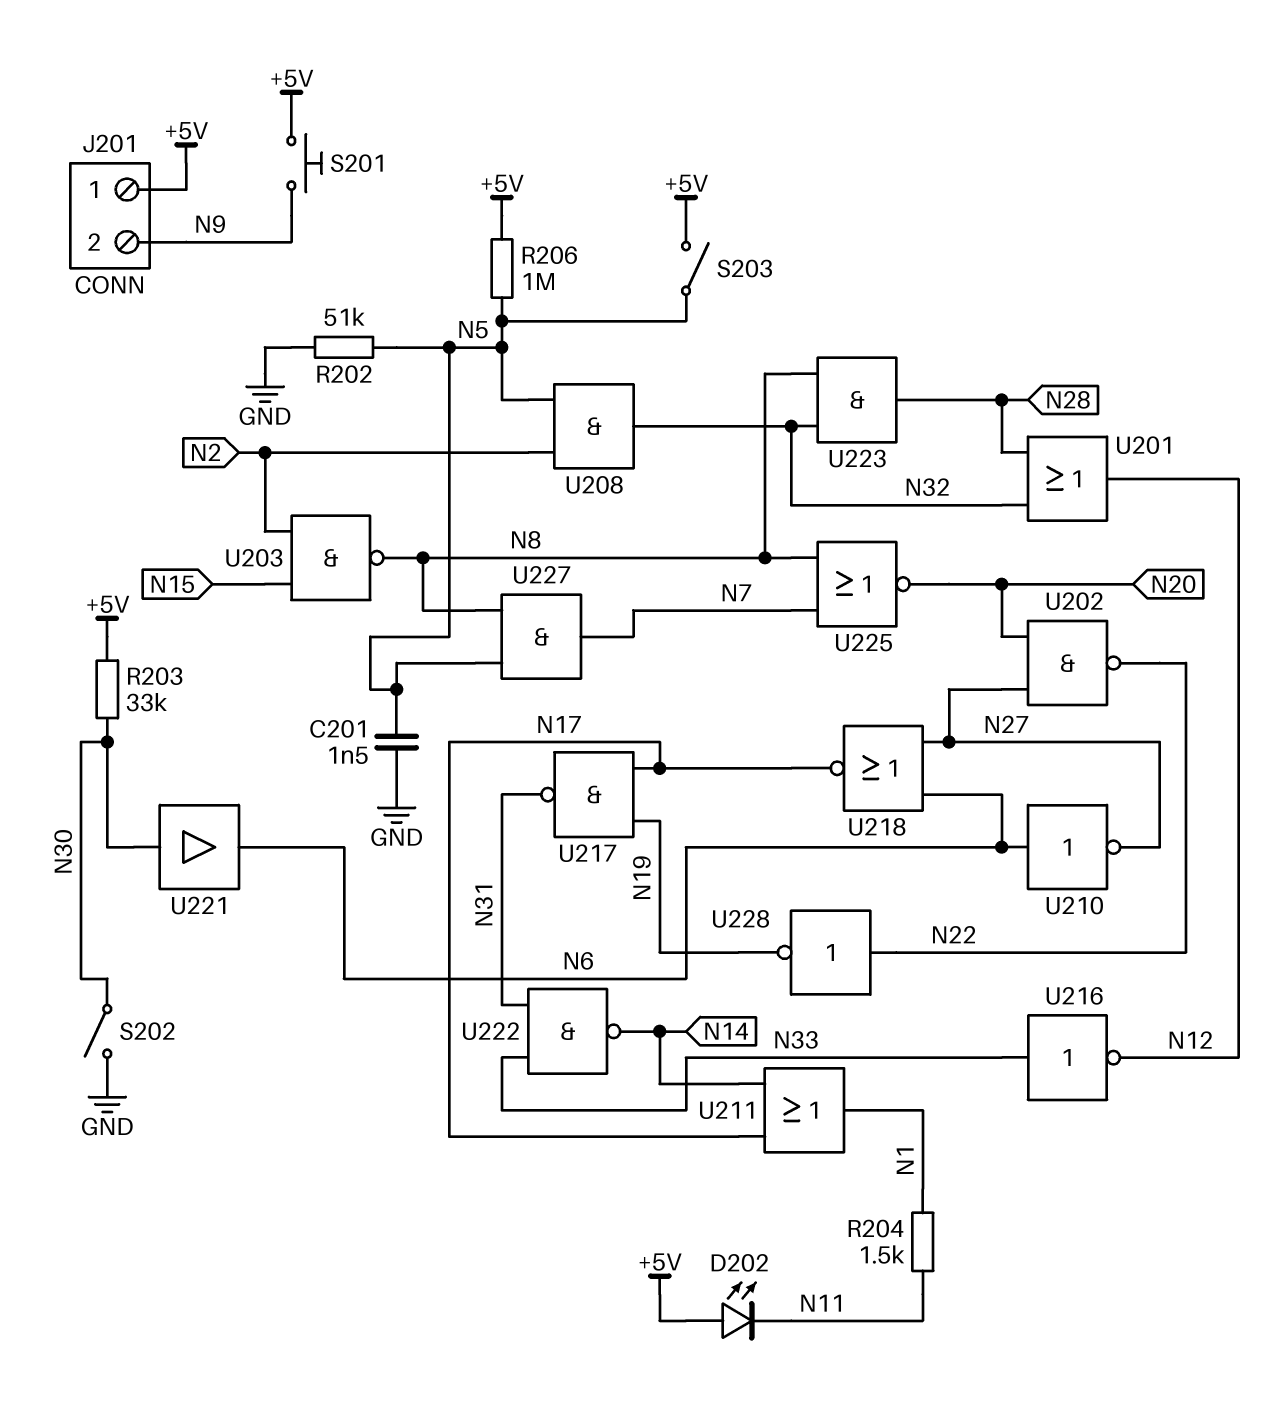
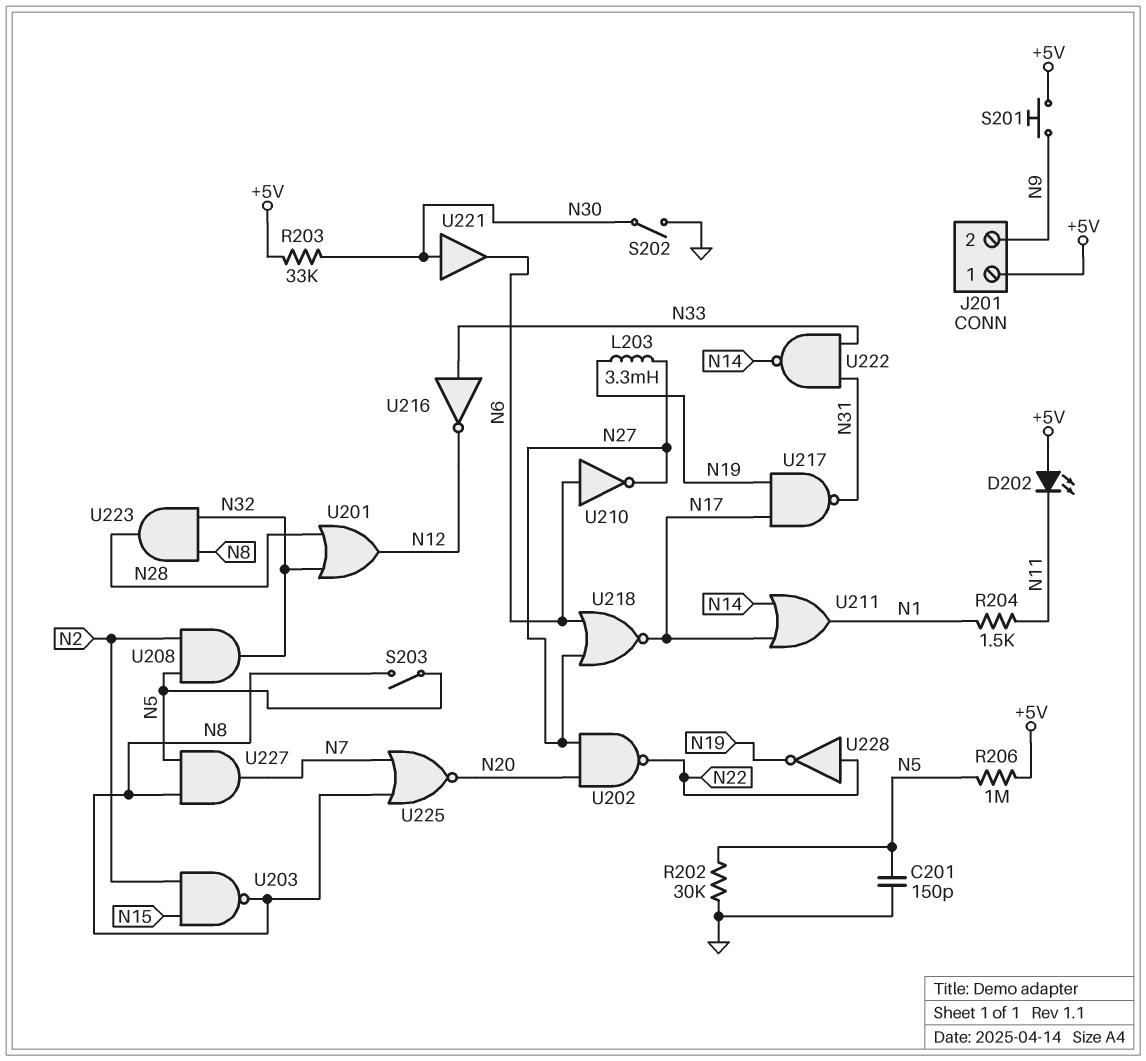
C201: 1.5nF (GND, N5) -> 150pF (GND, N5)
L203: none -> 3.3mH (N19, N27)
R202: 51k (GND, N5) -> 30k (GND, N5)
S203: switch (+5V, N5) -> switch (N5, N8)

